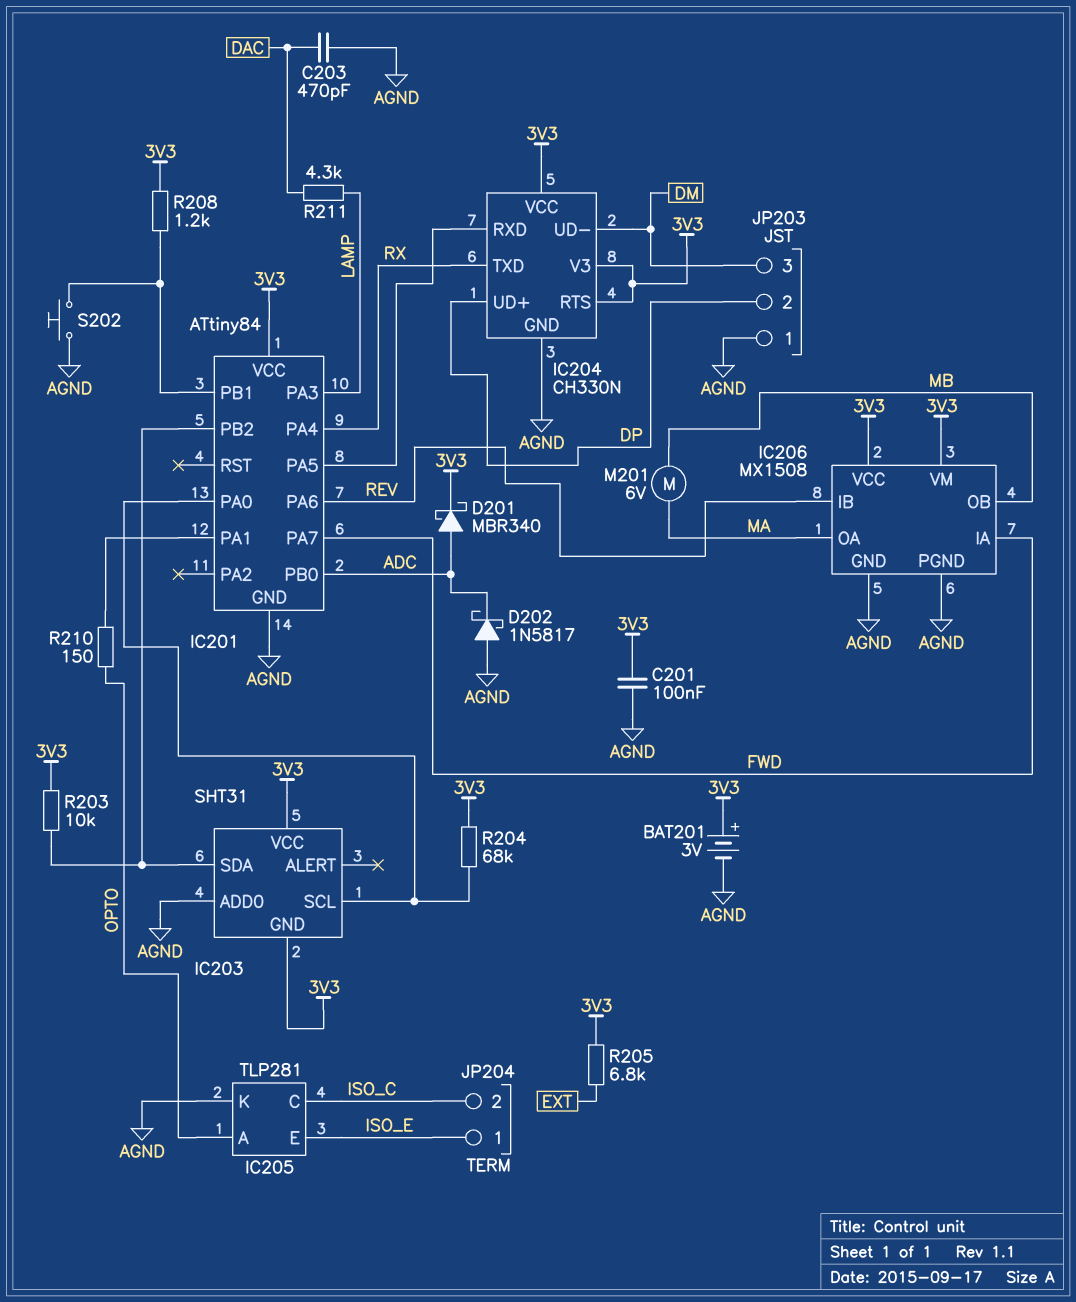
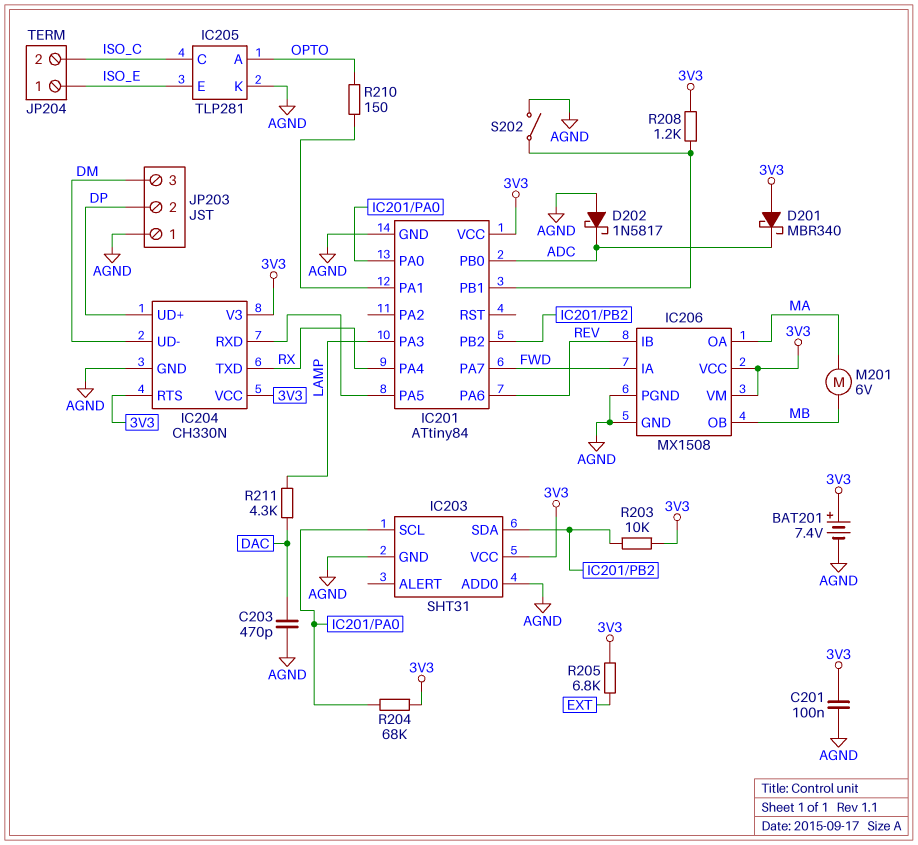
BAT201: 3V (plus 3V3, minus AGND) -> 7.4V (plus 3V3, minus AGND)
D201: schottky MBR340 (A ADC, K 3V3) -> schottky MBR340 (A 3V3, K ADC)
IC203 pin GND: 3V3 -> AGND
S202: button (AGND, IC201/PB1) -> switch (AGND, IC201/PB1)

